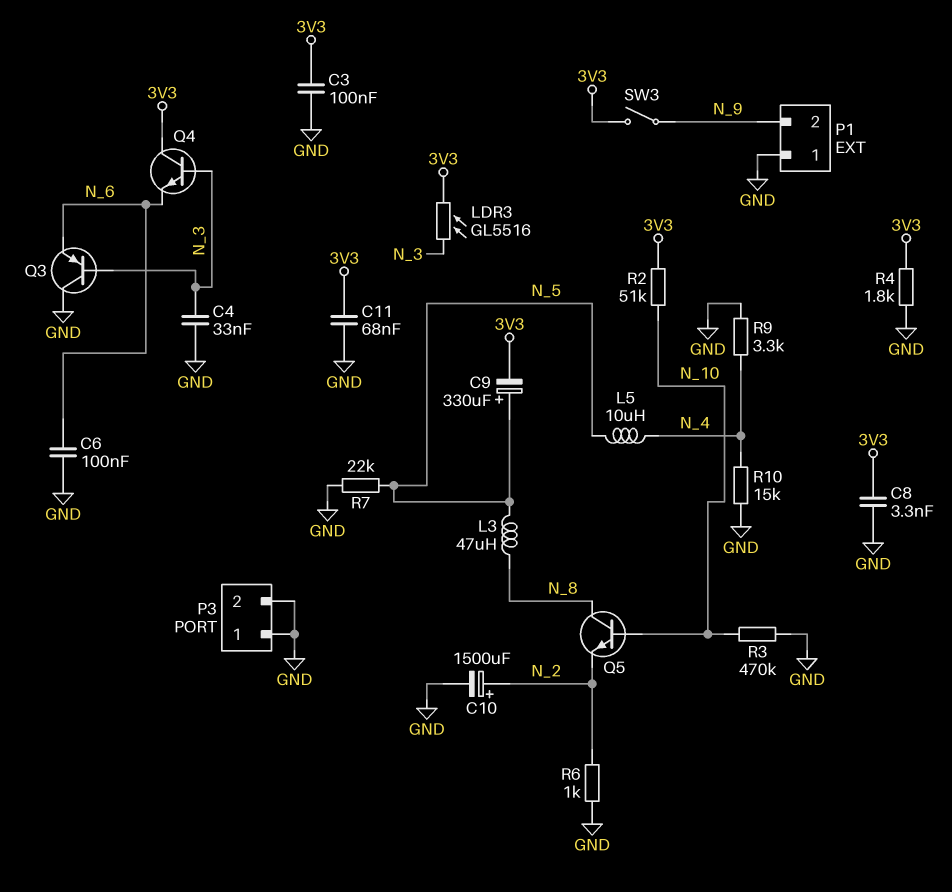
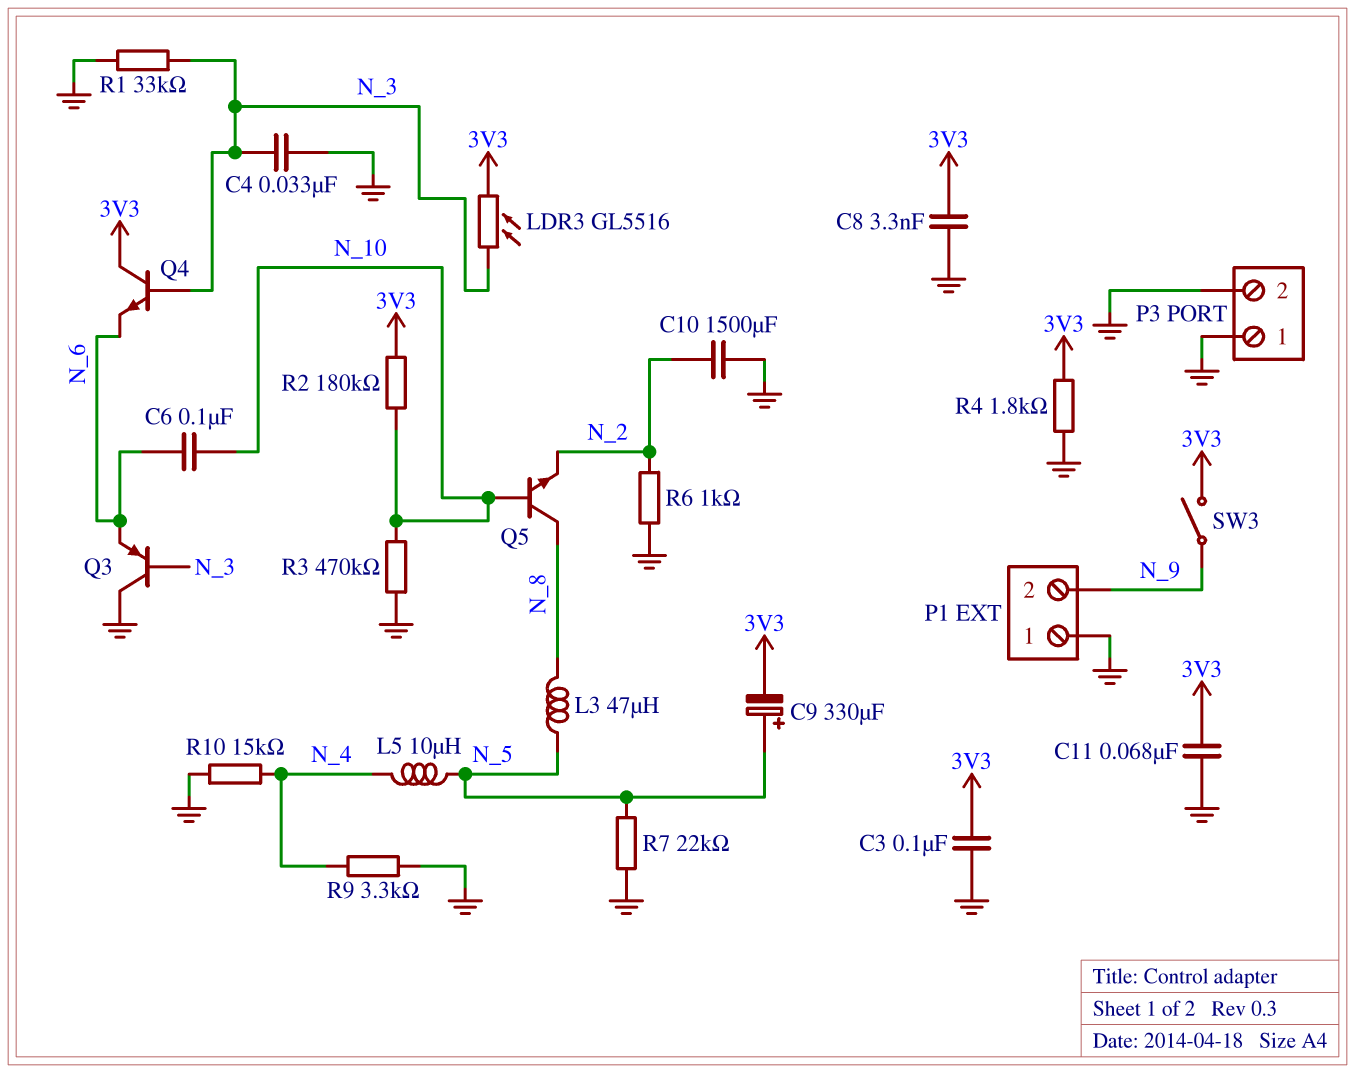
C6: 100nF (GND, N_6) -> 100nF (N_6, N_10)
C10: 1500uF (plus N_2, minus GND) -> 1500uF (GND, N_2)
R1: none -> 33k (GND, N_3)
R2: 51k (3V3, N_10) -> 180k (3V3, N_10)

